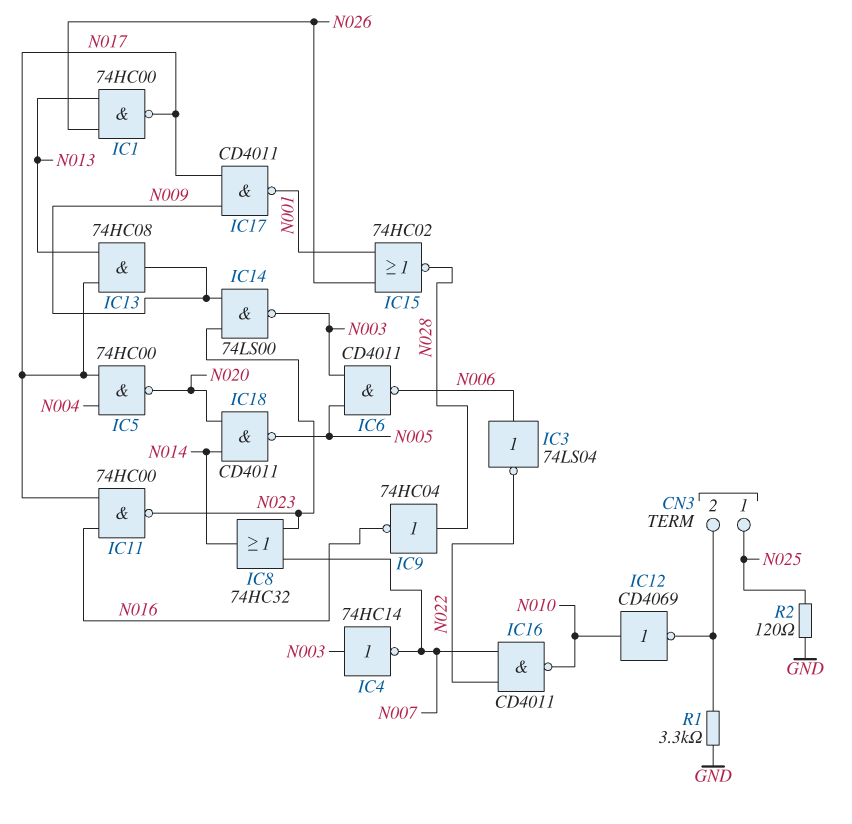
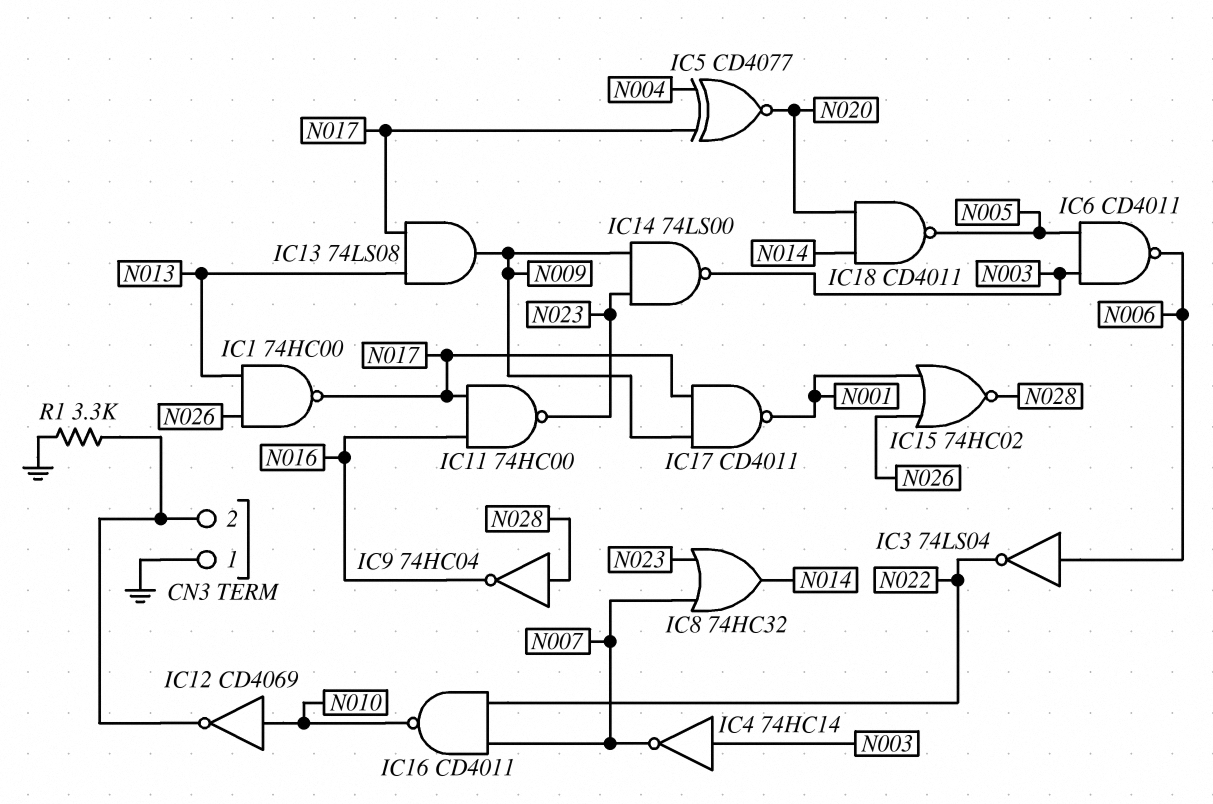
CN3 pin 1: N025 -> GND
IC5: NAND 74HC00 (in N004, in N017, out N020) -> XNOR CD4077 (in N004, in N017, out N020)
IC13: AND 74HC08 (in N013, in N017, out N009) -> AND 74LS08 (in N013, in N017, out N009)
R2: 120 (GND, N025) -> none

